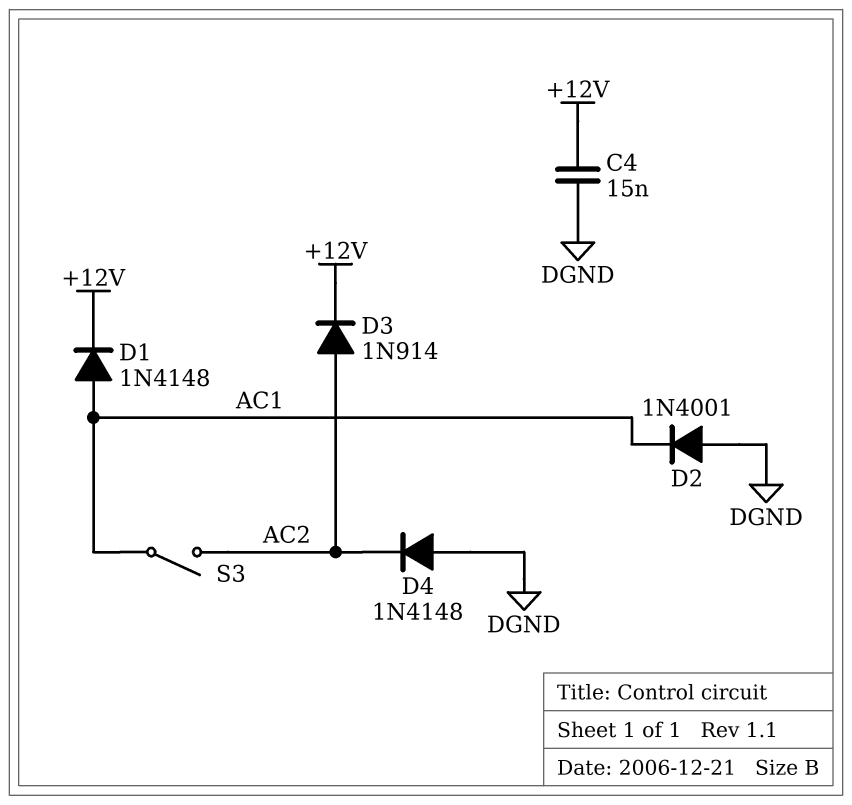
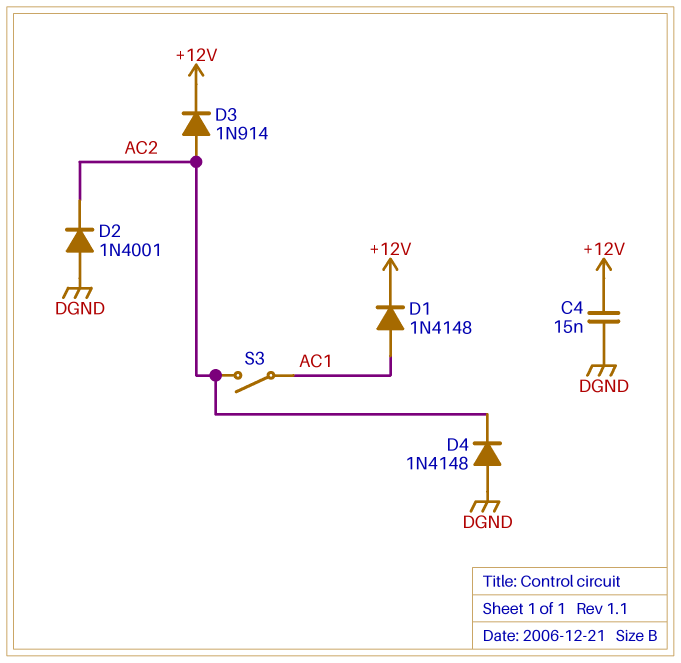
D2: diode 1N4001 (A DGND, K AC1) -> diode 1N4001 (A DGND, K AC2)

